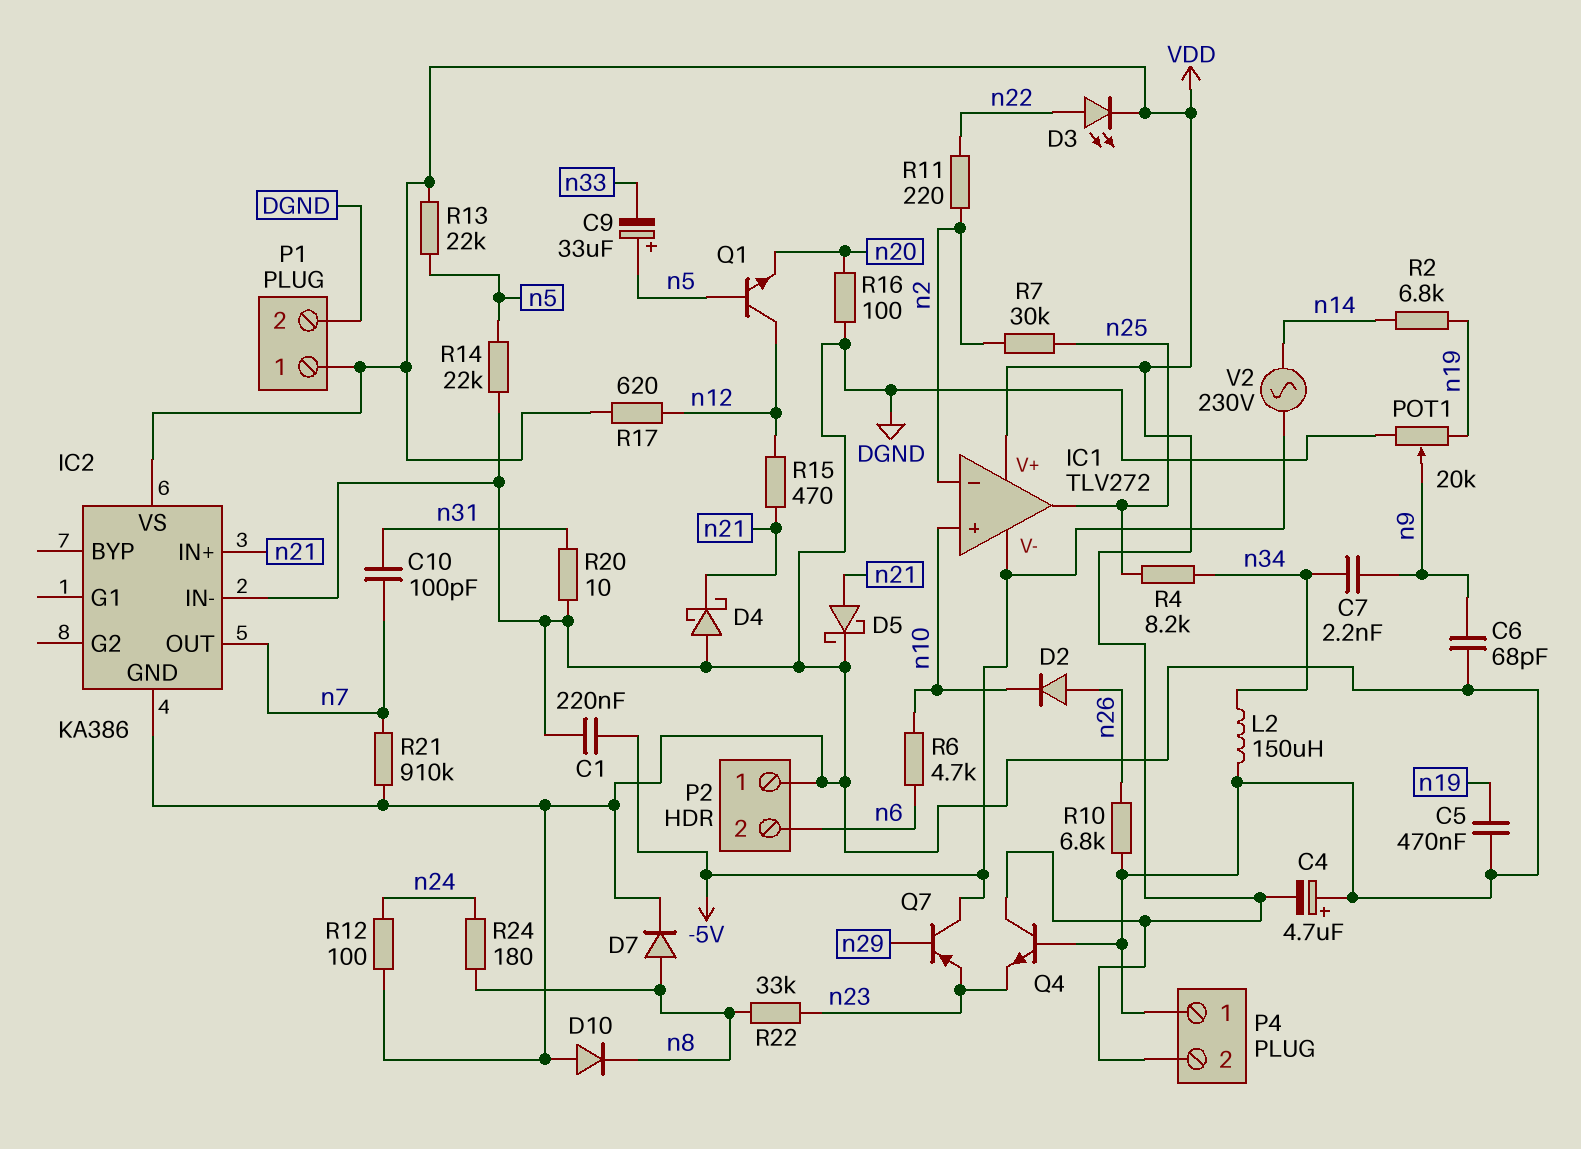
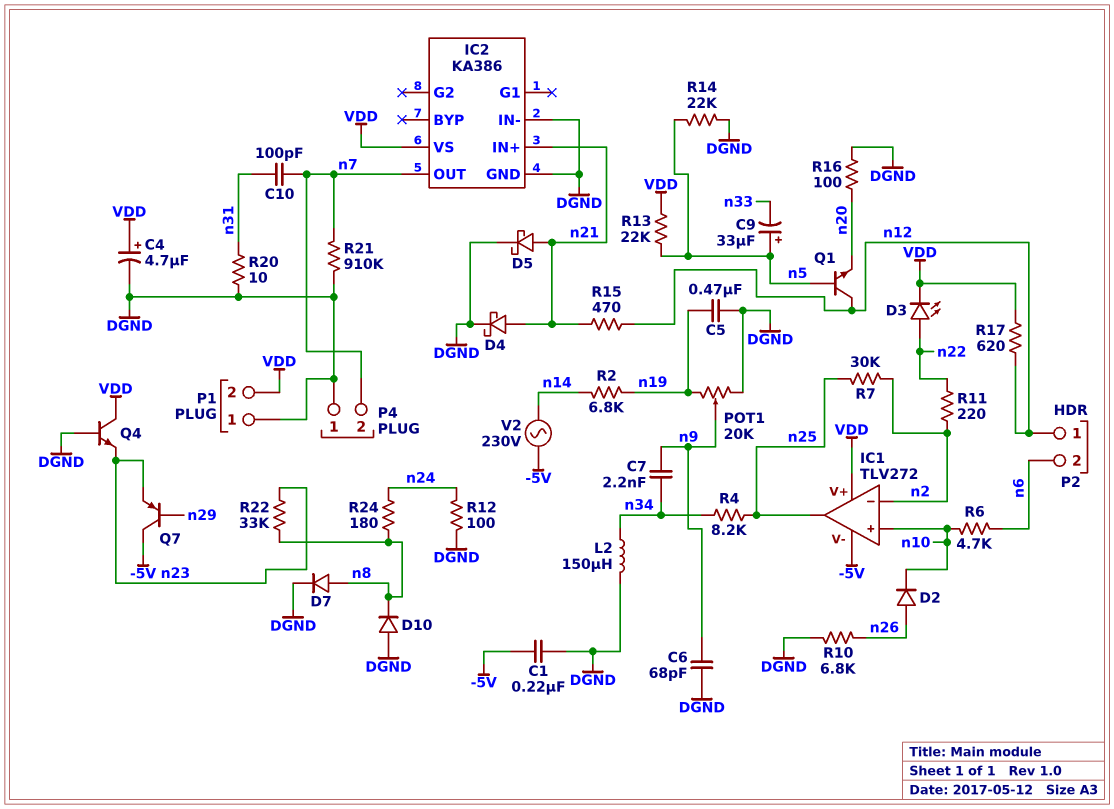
C4: 4.7uF (plus DGND, minus VDD) -> 4.7uF (plus VDD, minus DGND)
D4: schottky (A DGND, K n21) -> schottky (A n21, K DGND)
P1 pin 1: VDD -> DGND
P1 pin 2: DGND -> VDD
P2 pin 1: DGND -> n12
P4 pin 2: VDD -> n7

